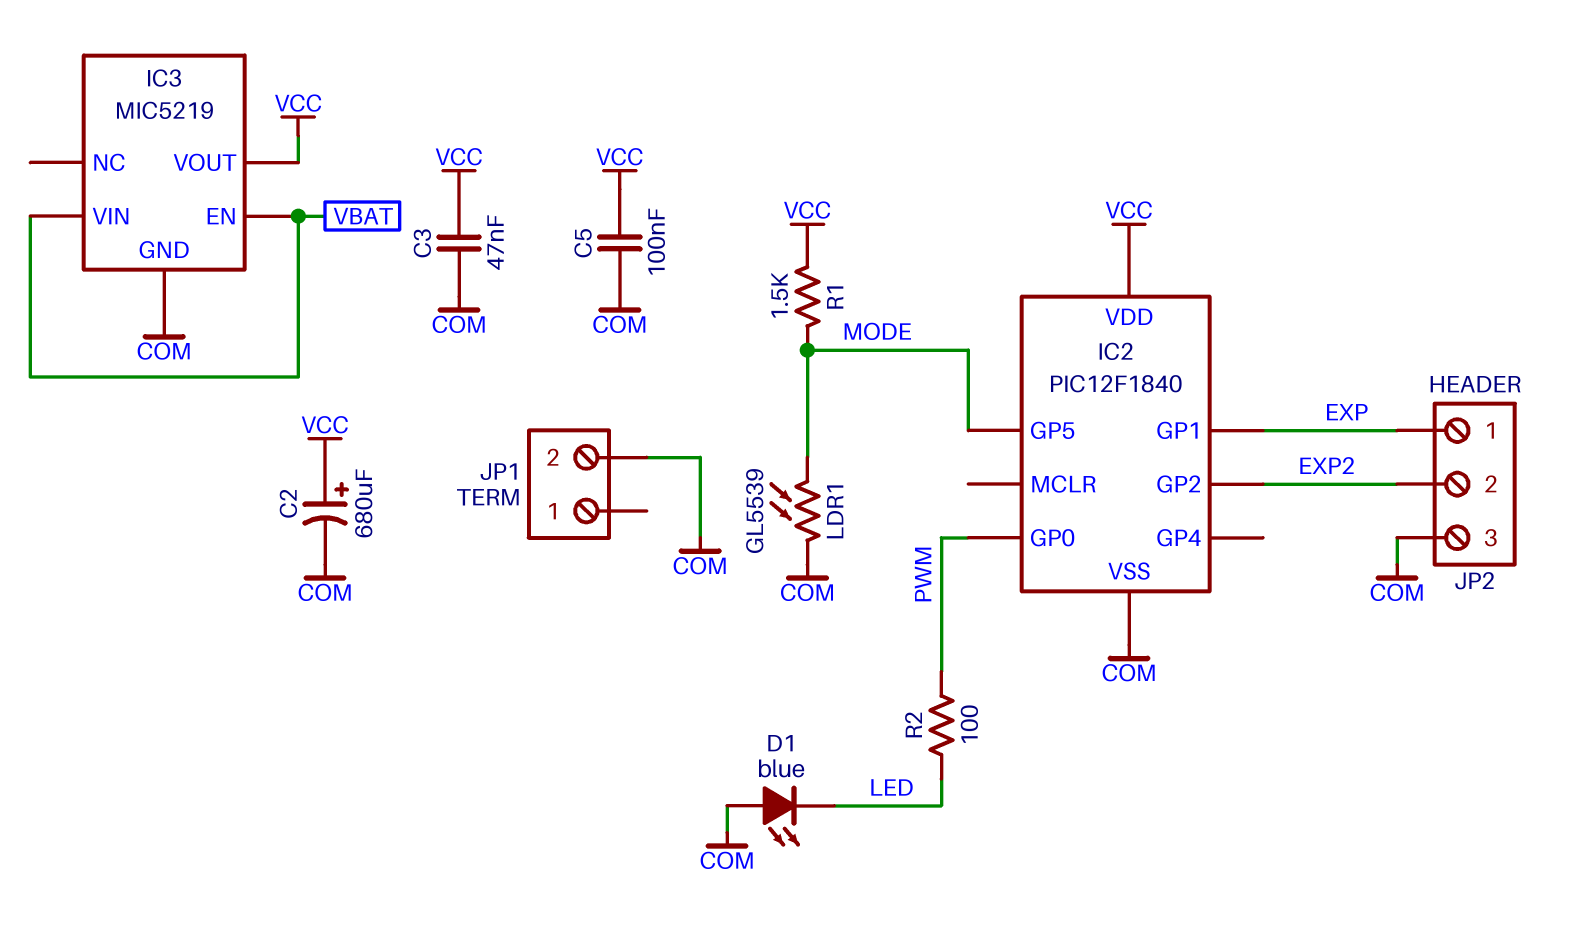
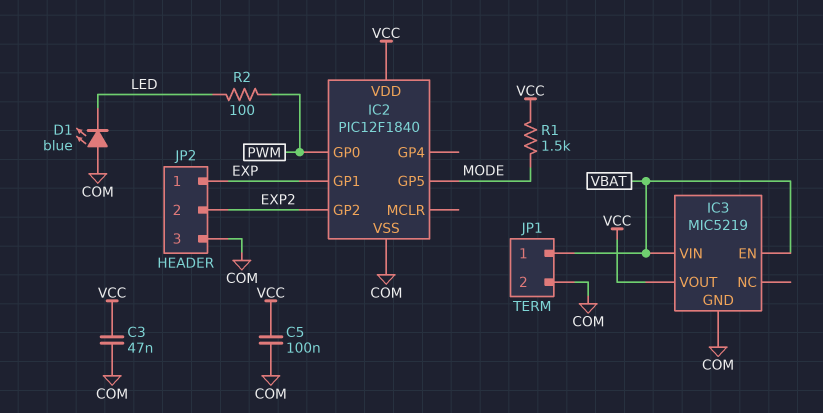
C2: 680uF (plus VCC, minus COM) -> none
JP1 pin 1: none -> VBAT
LDR1: GL5539 (COM, MODE) -> none

